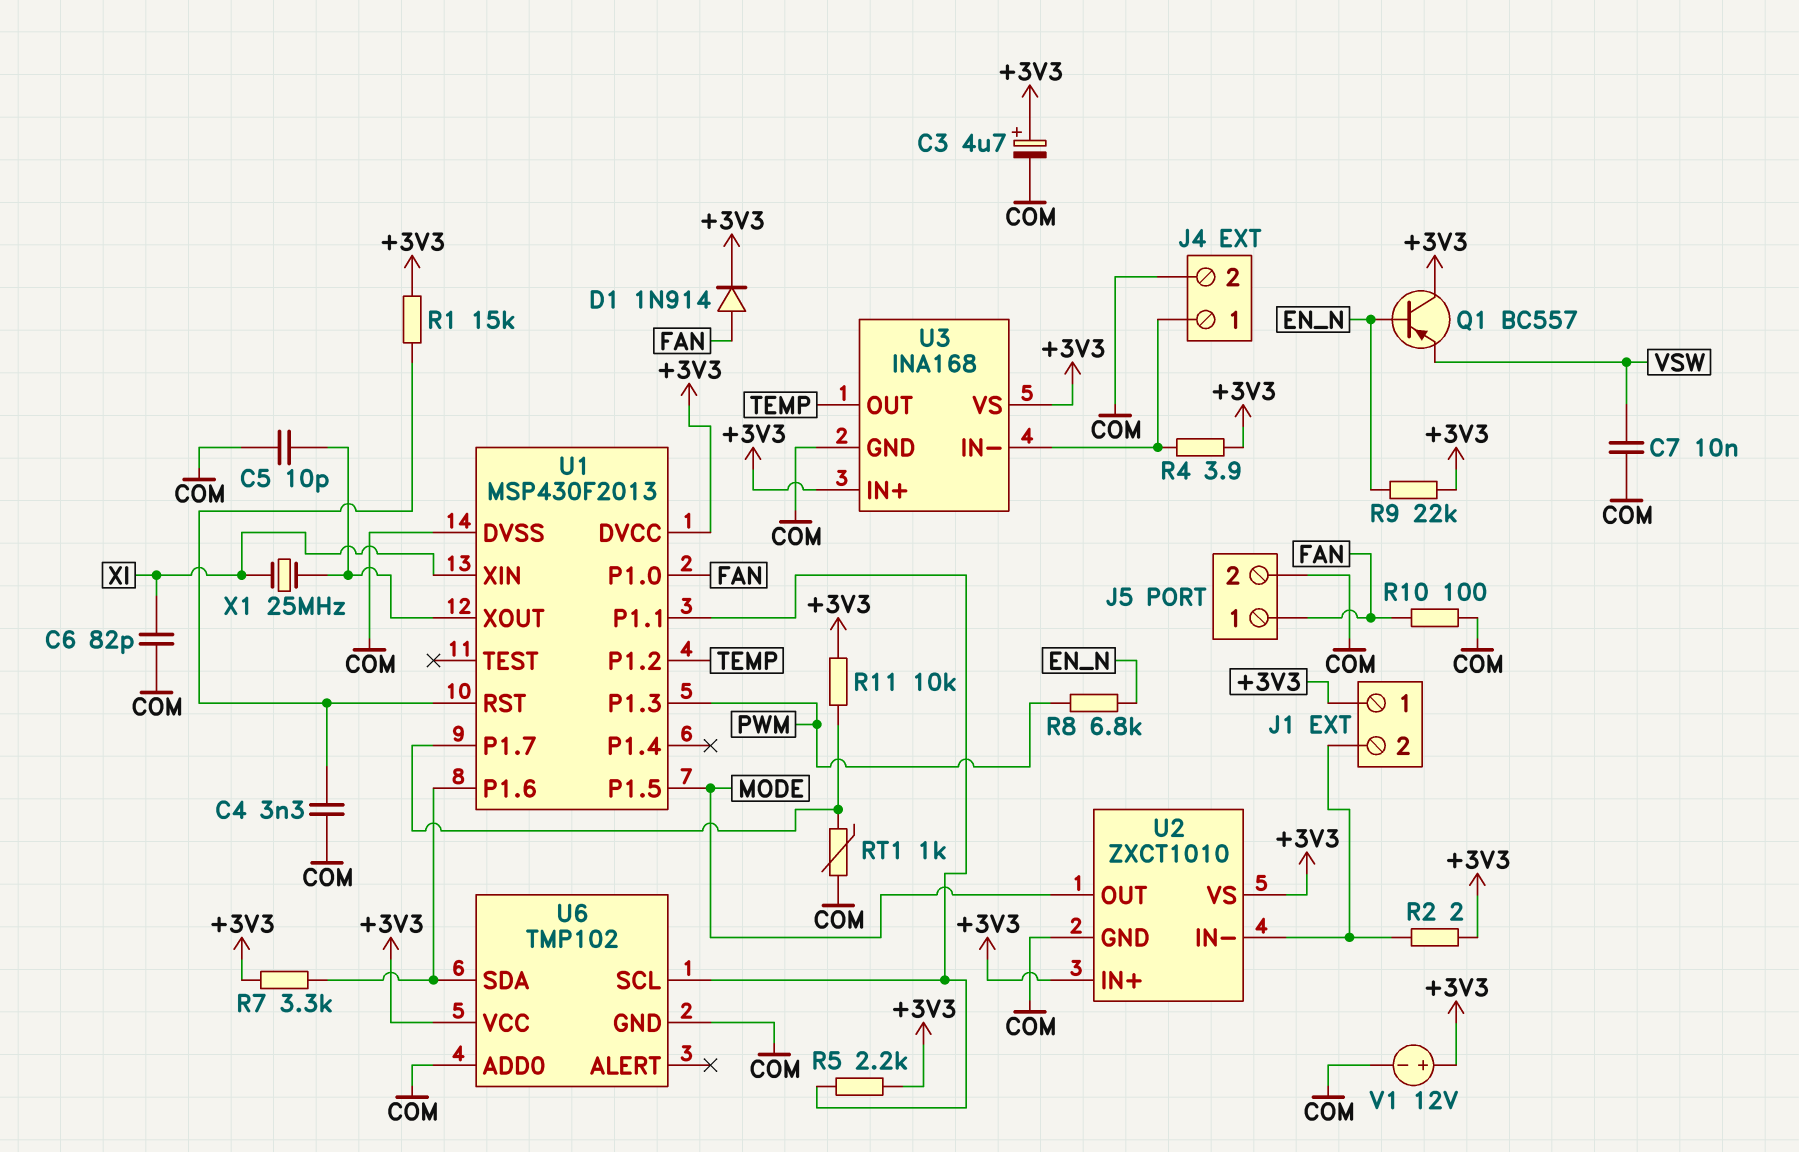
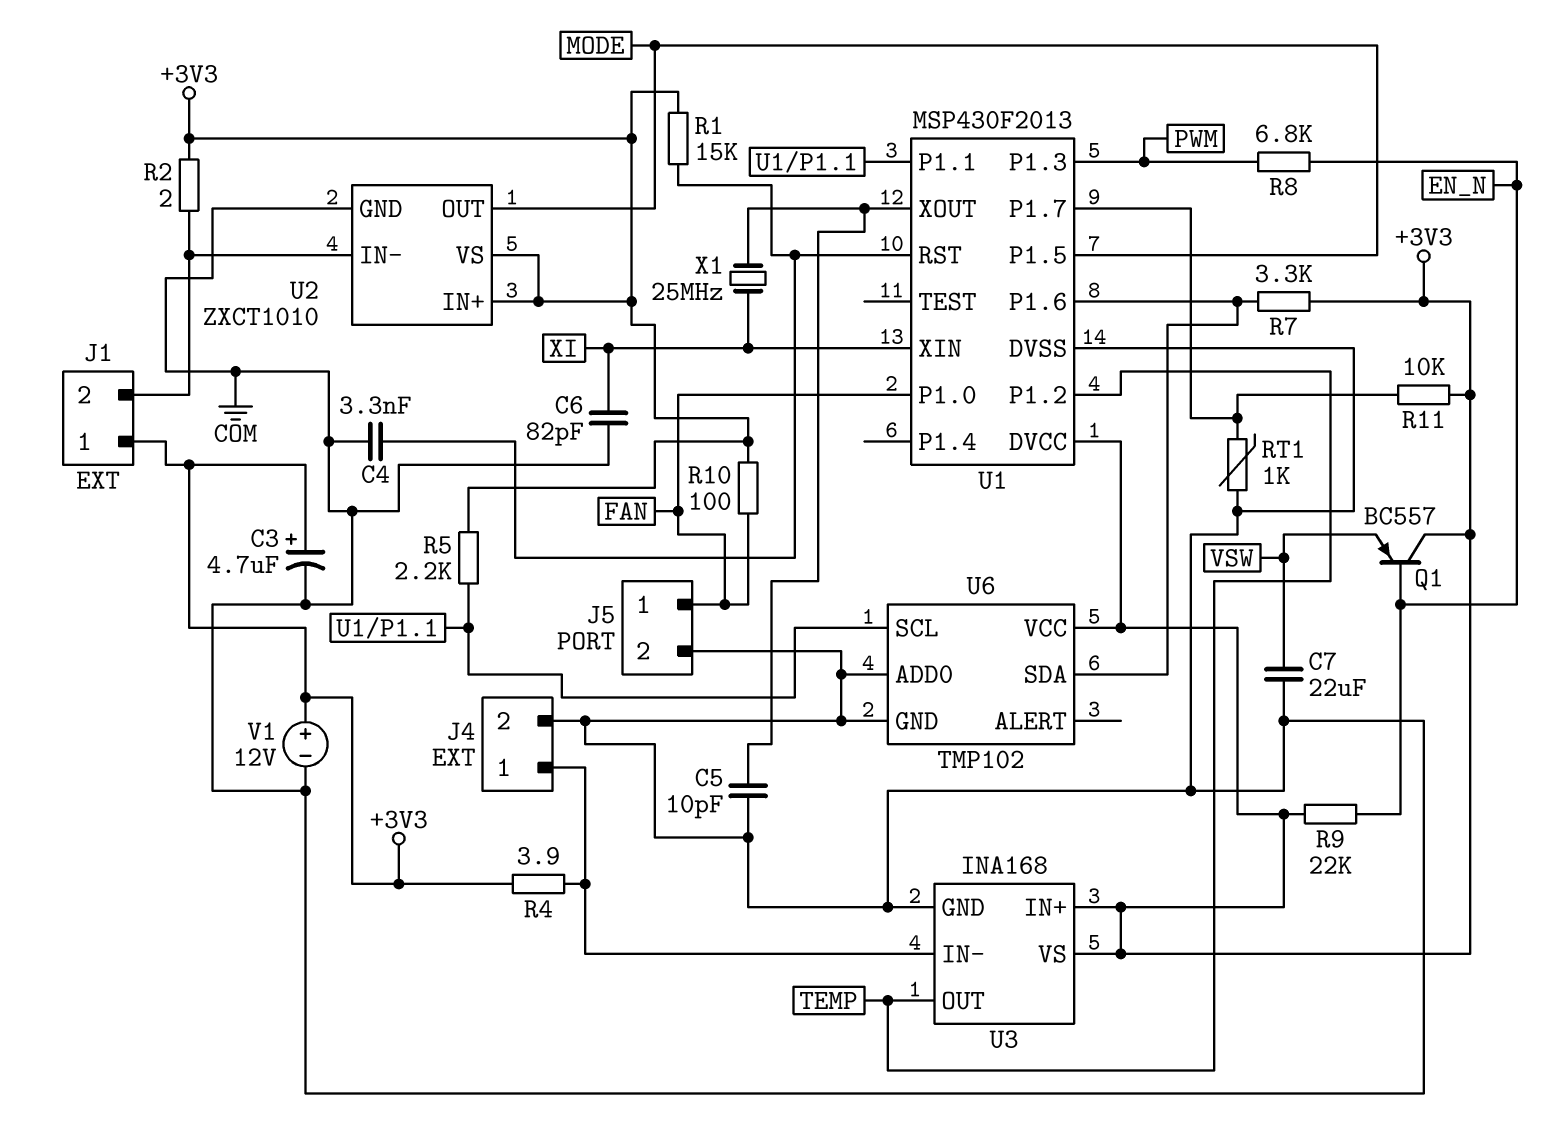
C7: 10nF (COM, VSW) -> 22uF (COM, VSW)
D1: diode 1N914 (A FAN, K +3V3) -> none
R10: 100 (COM, FAN) -> 100 (+3V3, FAN)

